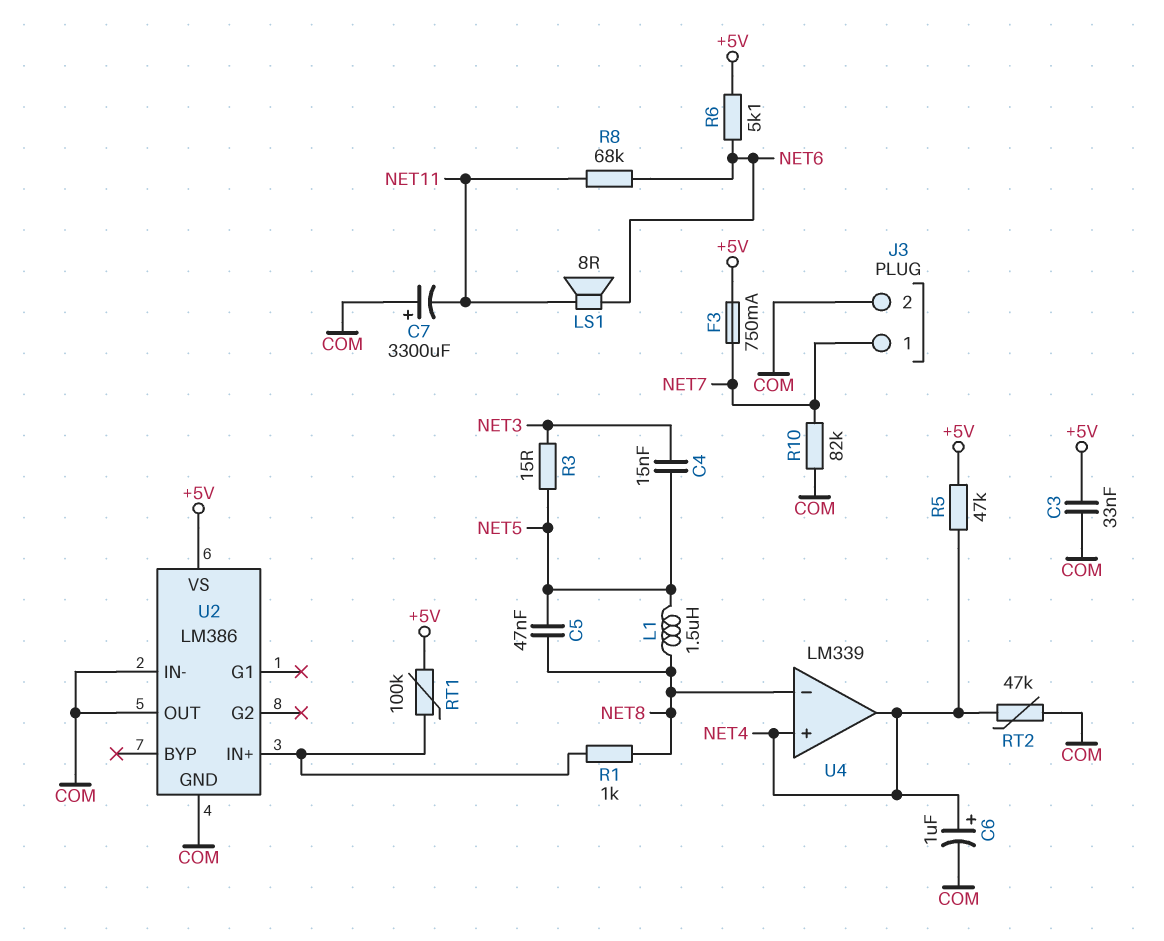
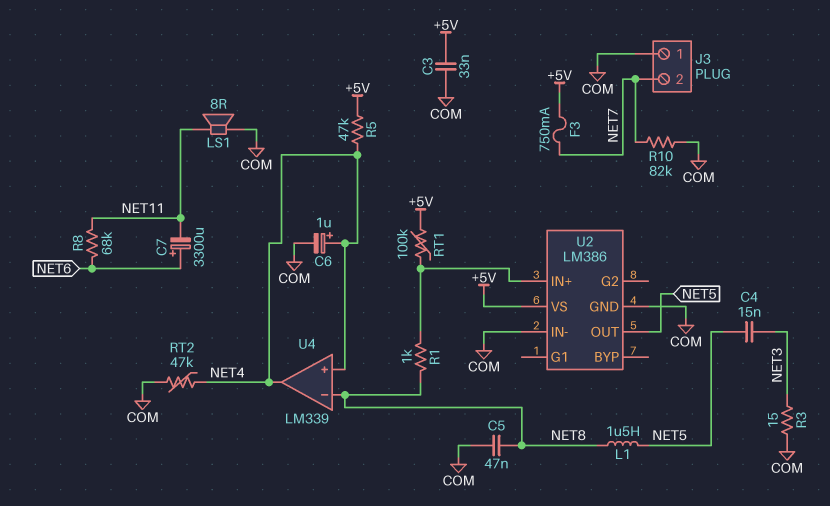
C5: 47nF (NET5, NET8) -> 47nF (COM, NET8)
C7: 3300uF (plus COM, minus NET11) -> 3300uF (plus NET6, minus NET11)
J3 pin 1: NET7 -> COM
J3 pin 2: COM -> NET7
LS1: speaker 8R (NET6, NET11) -> speaker 8R (COM, NET11)
R3: 15 (NET3, NET5) -> 15 (COM, NET3)
R6: 5.1k (+5V, NET6) -> none
U2 pin OUT: COM -> NET5

